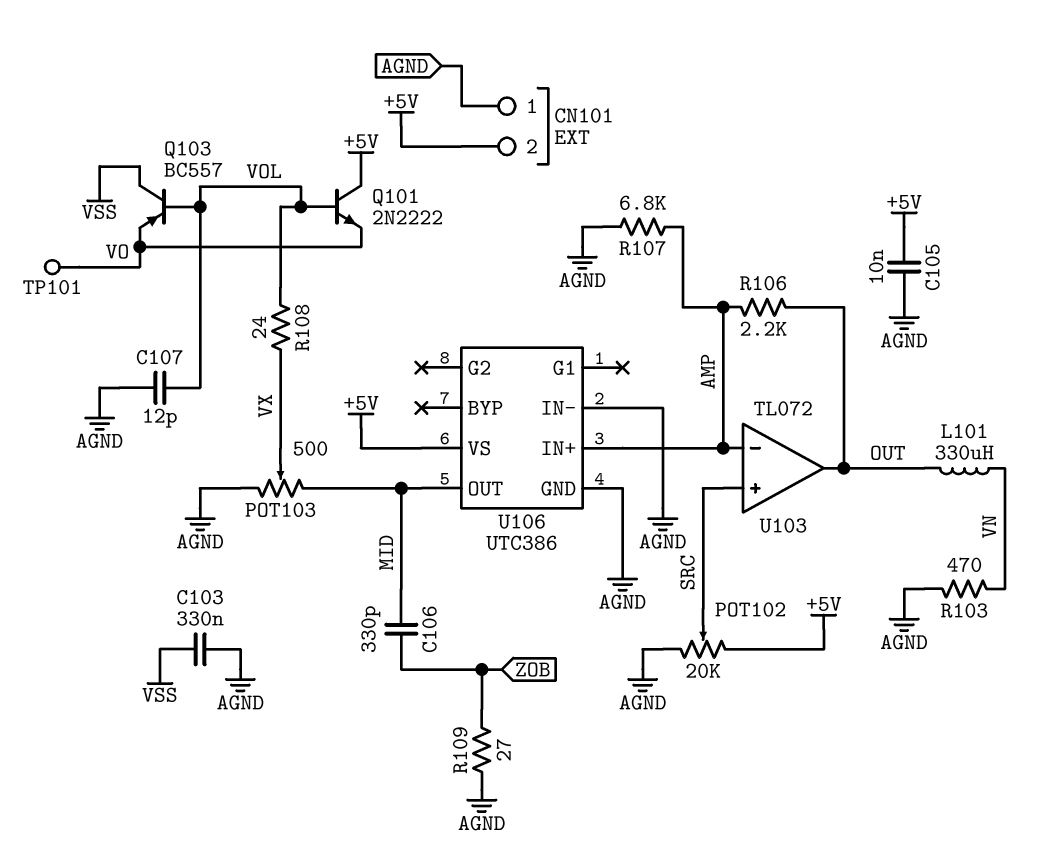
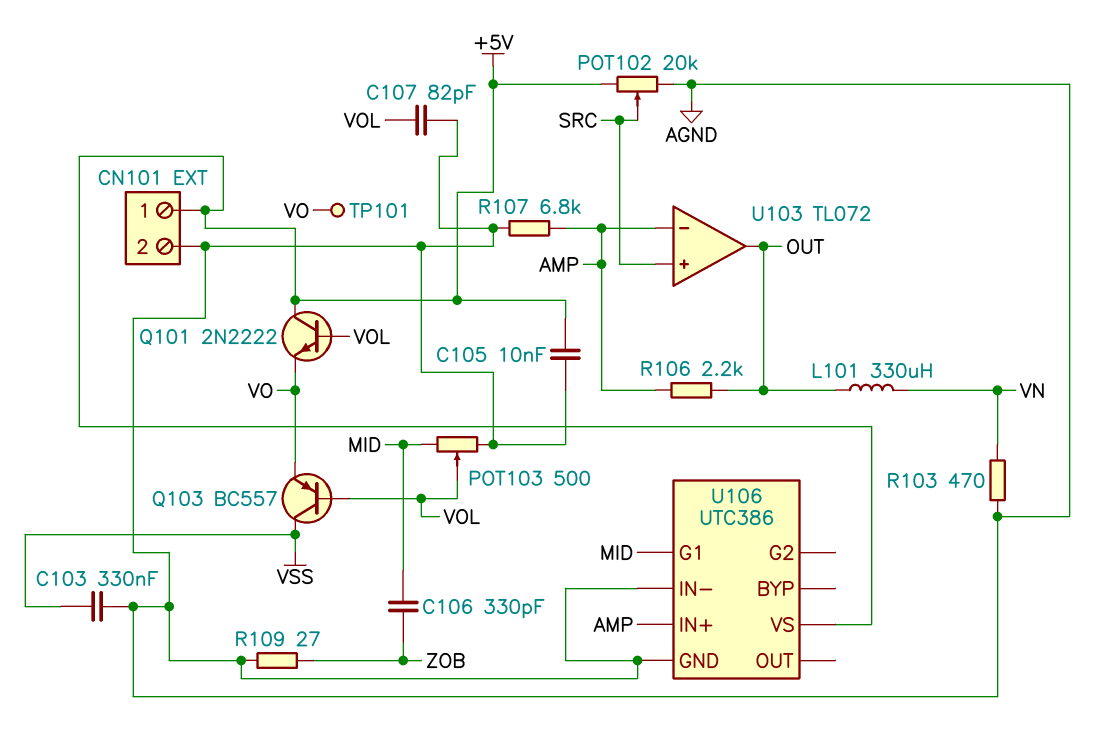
C107: 12pF (AGND, VOL) -> 82pF (AGND, VOL)
CN101 pin 1: AGND -> +5V
CN101 pin 2: +5V -> AGND
POT103: 500 (AGND, MID, wiper VX) -> 500 (AGND, MID, wiper VOL)
R108: 24 (VOL, VX) -> none
U106 pin G1: none -> MID
U106 pin OUT: MID -> none

